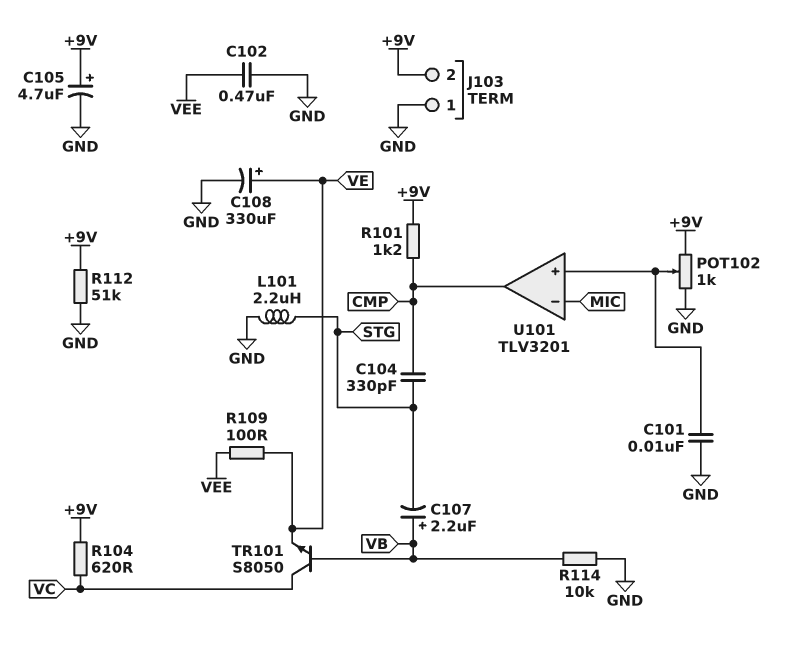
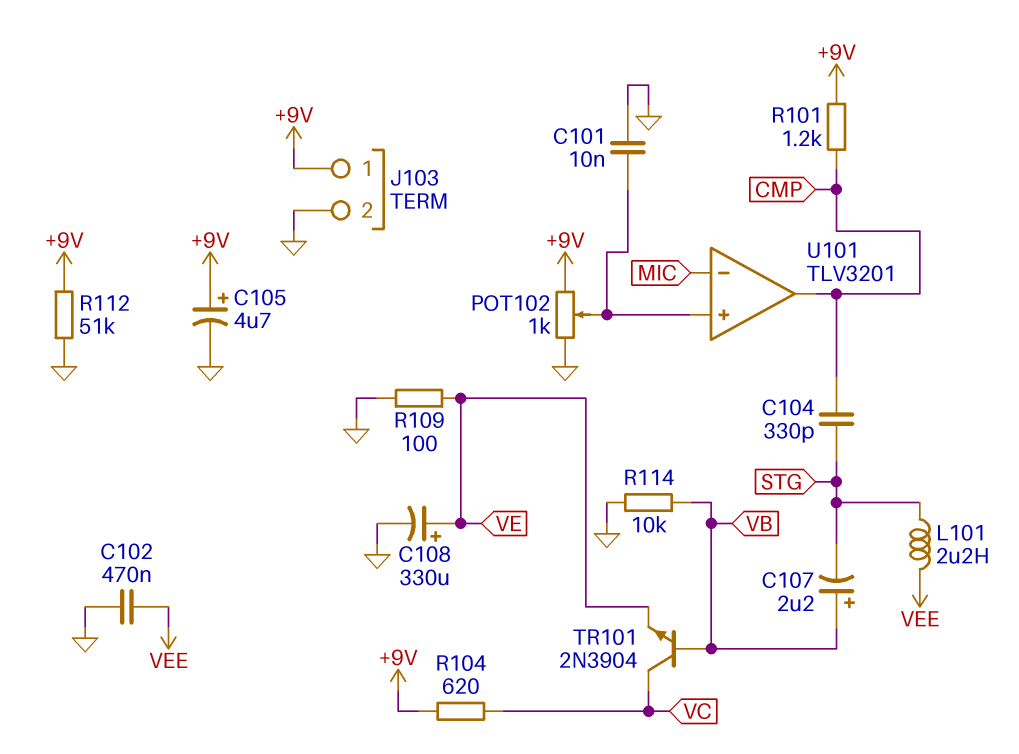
J103 pin 1: GND -> +9V
J103 pin 2: +9V -> GND
L101: 2.2uH (GND, STG) -> 2.2uH (STG, VEE)
R109: 100 (VE, VEE) -> 100 (GND, VE)
TR101: NPN S8050 (B VB, C VC, E VE) -> NPN 2N3904 (B VB, C VC, E VE)

